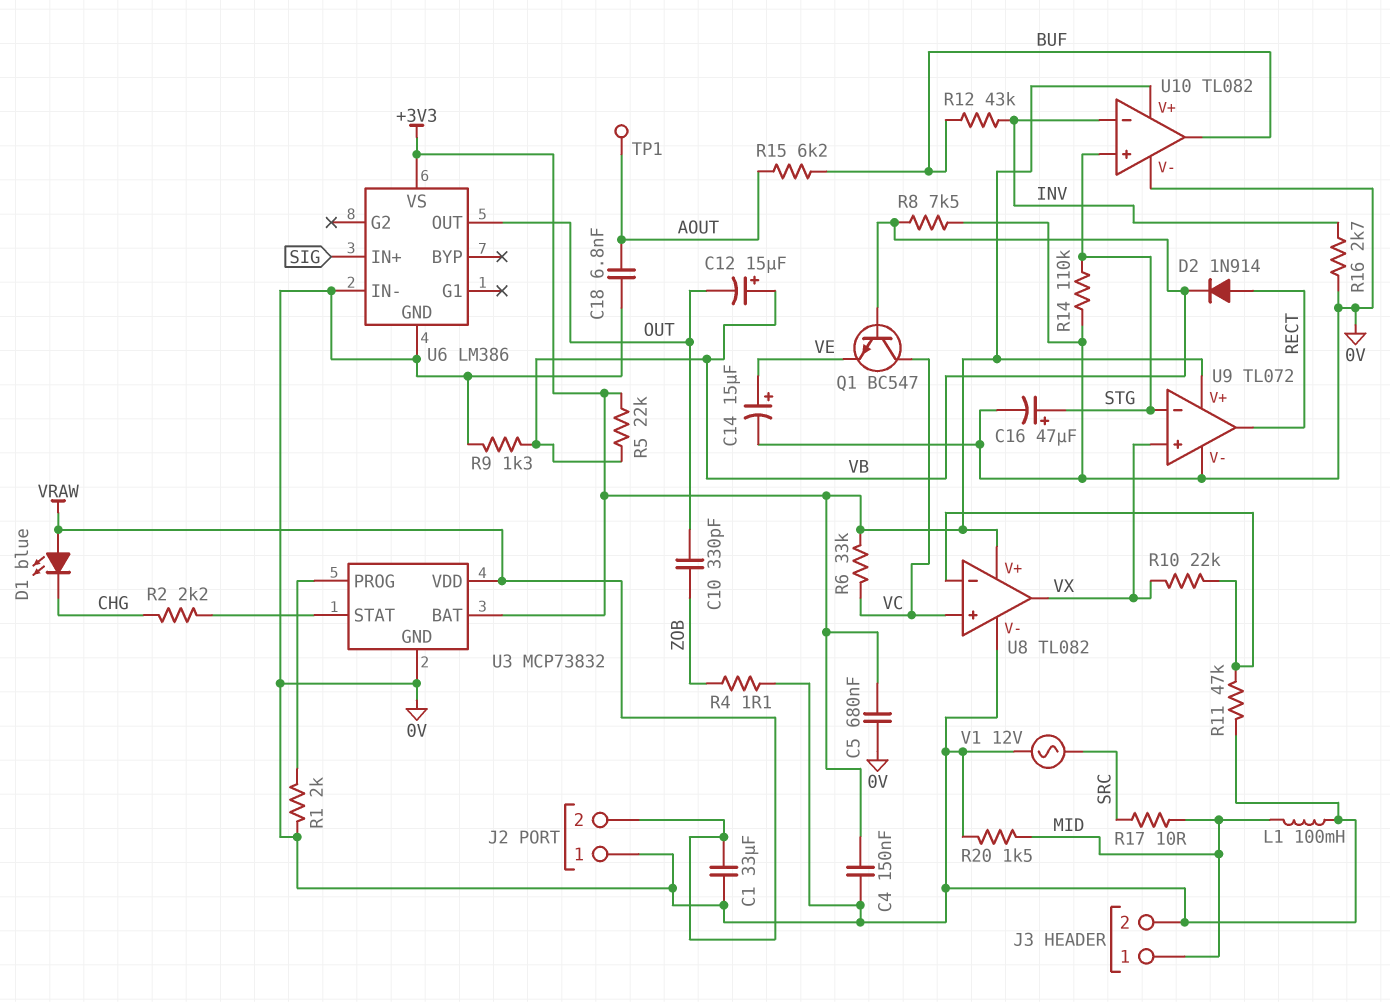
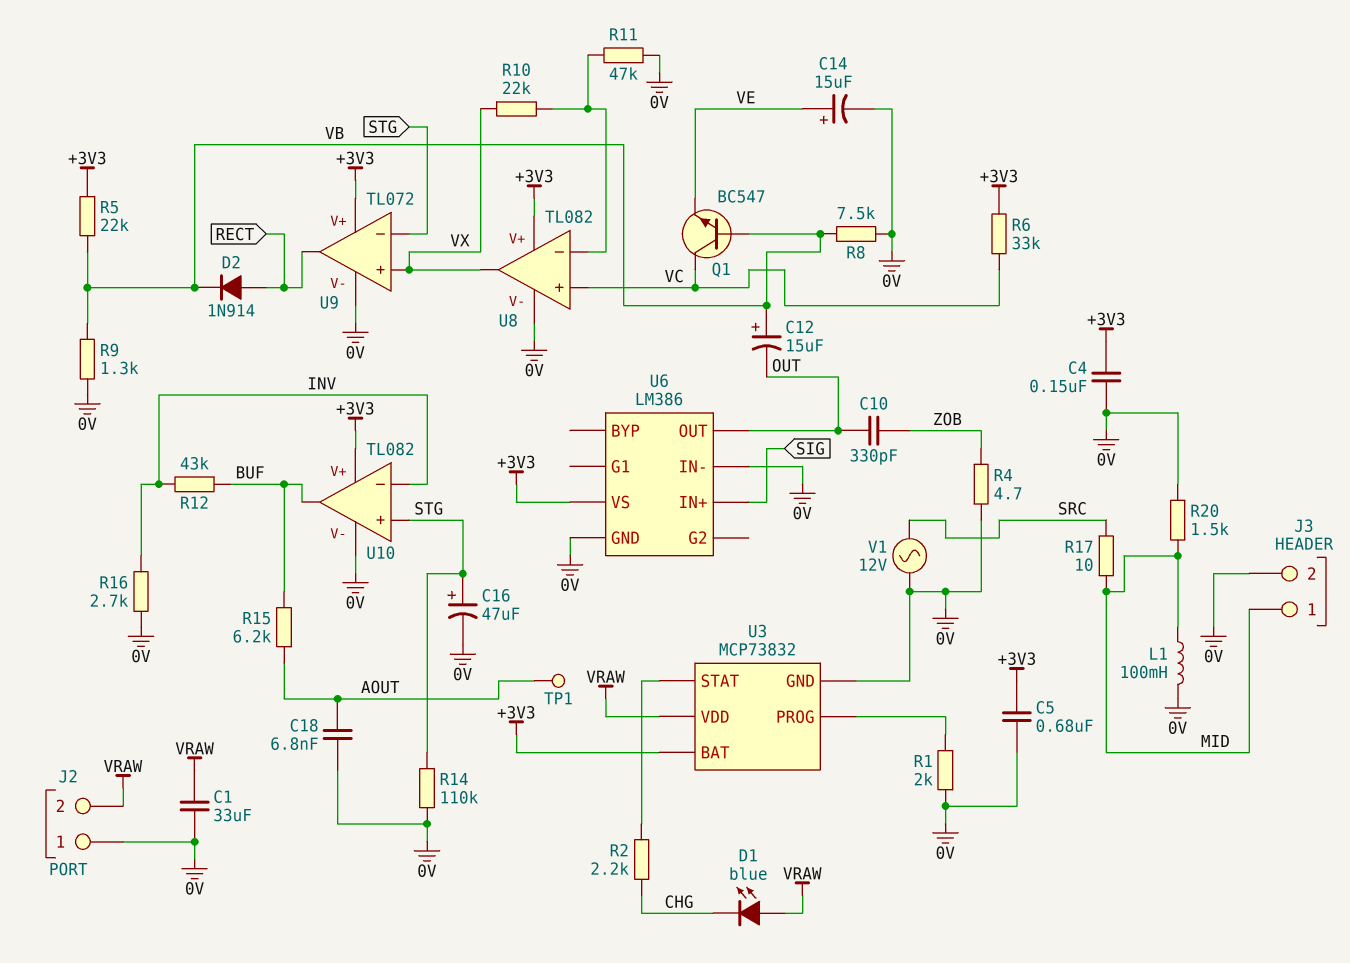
R4: 1.1 (0V, ZOB) -> 4.7 (0V, ZOB)

